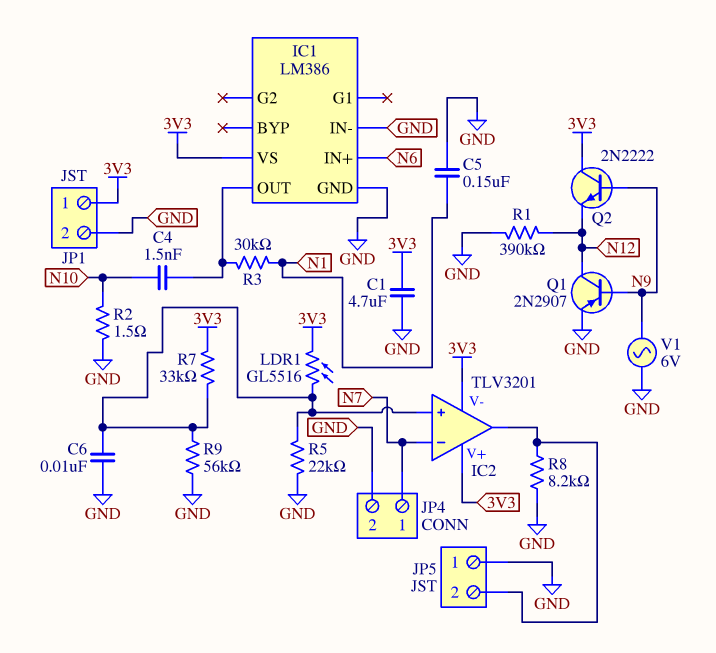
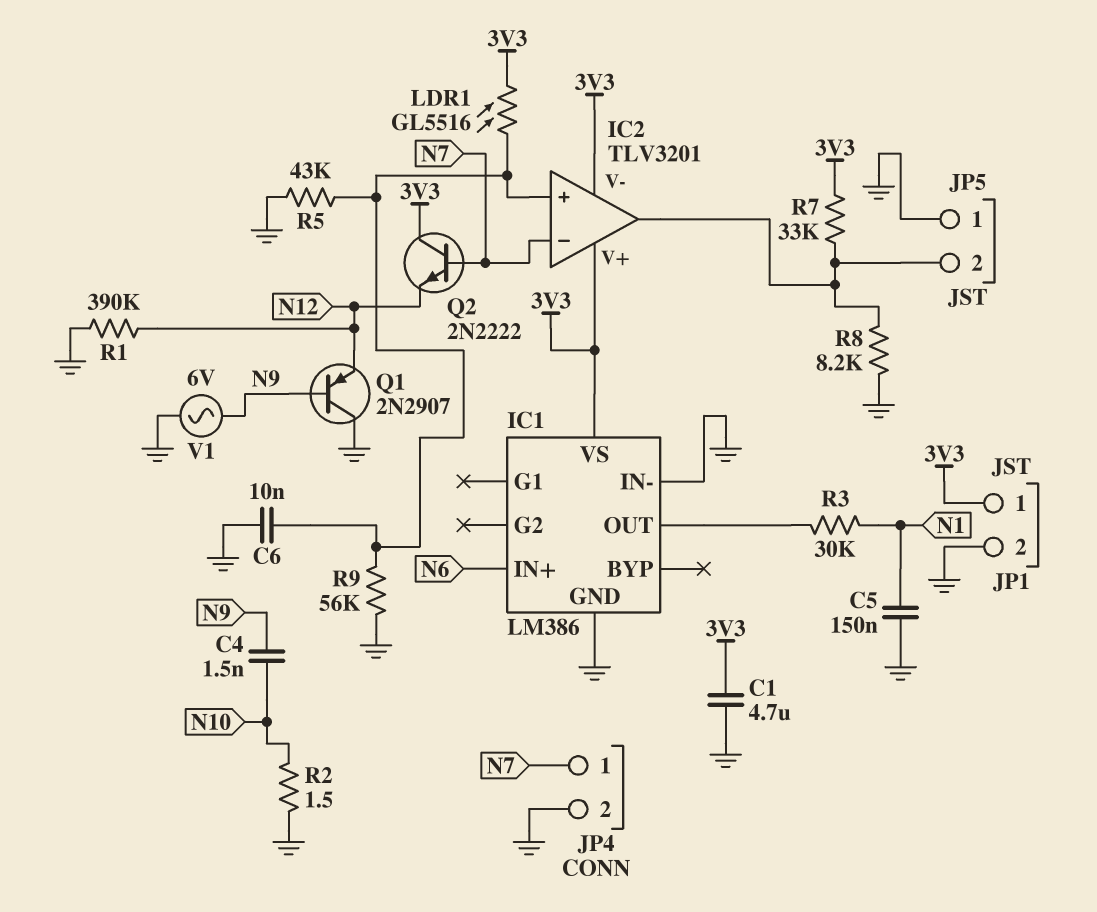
C4: 1.5nF (IC1/OUT, N10) -> 1.5nF (N9, N10)
Q1: PNP 2N2907 (B N9, C N12, E GND) -> PNP 2N2907 (B N9, C GND, E N12)
Q2: NPN 2N2222 (B N9, C 3V3, E N12) -> NPN 2N2222 (B N7, C 3V3, E N12)
R5: 22k (GND, IC2/in+) -> 43k (GND, IC2/in+)
R7: 33k (3V3, IC2/in+) -> 33k (3V3, IC2/out)

